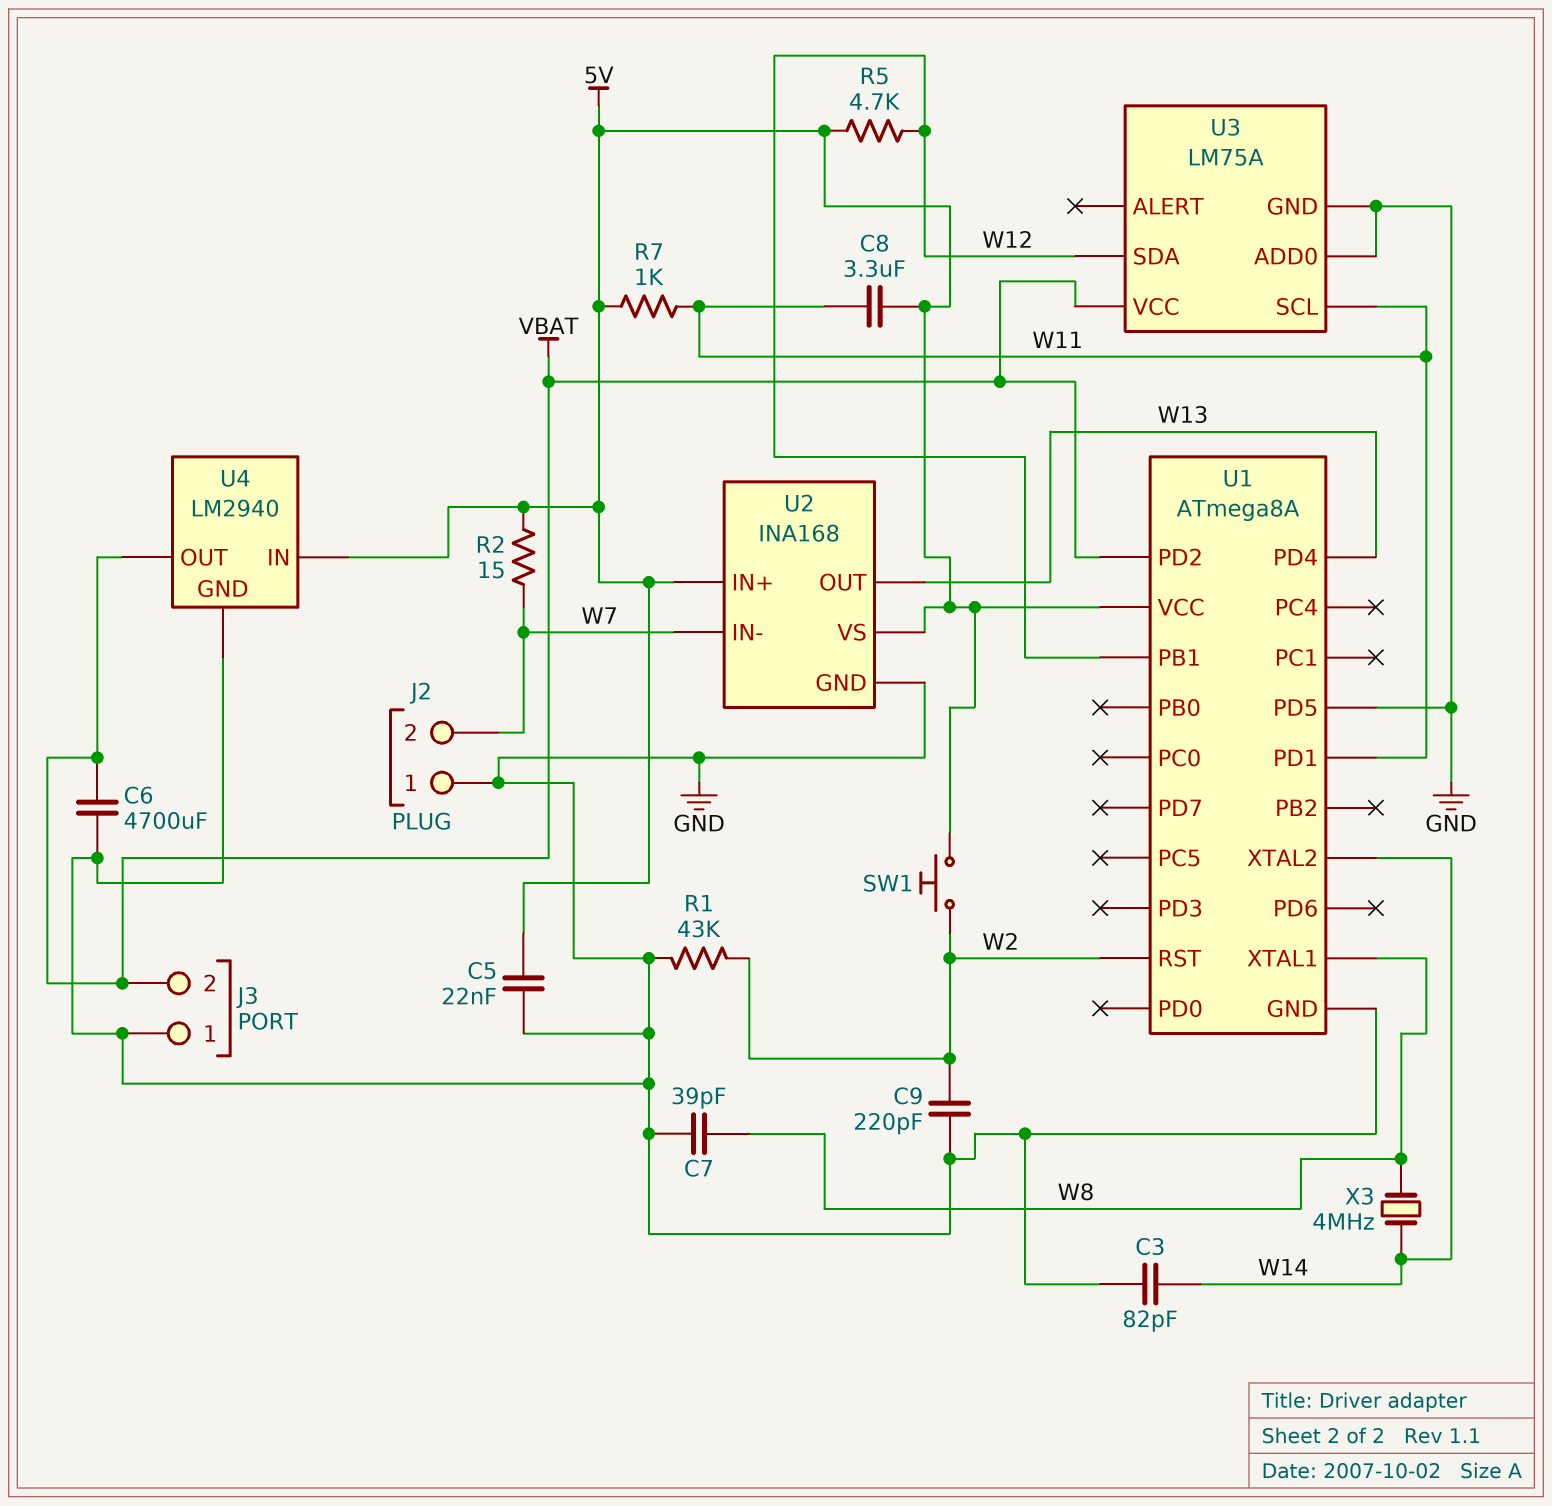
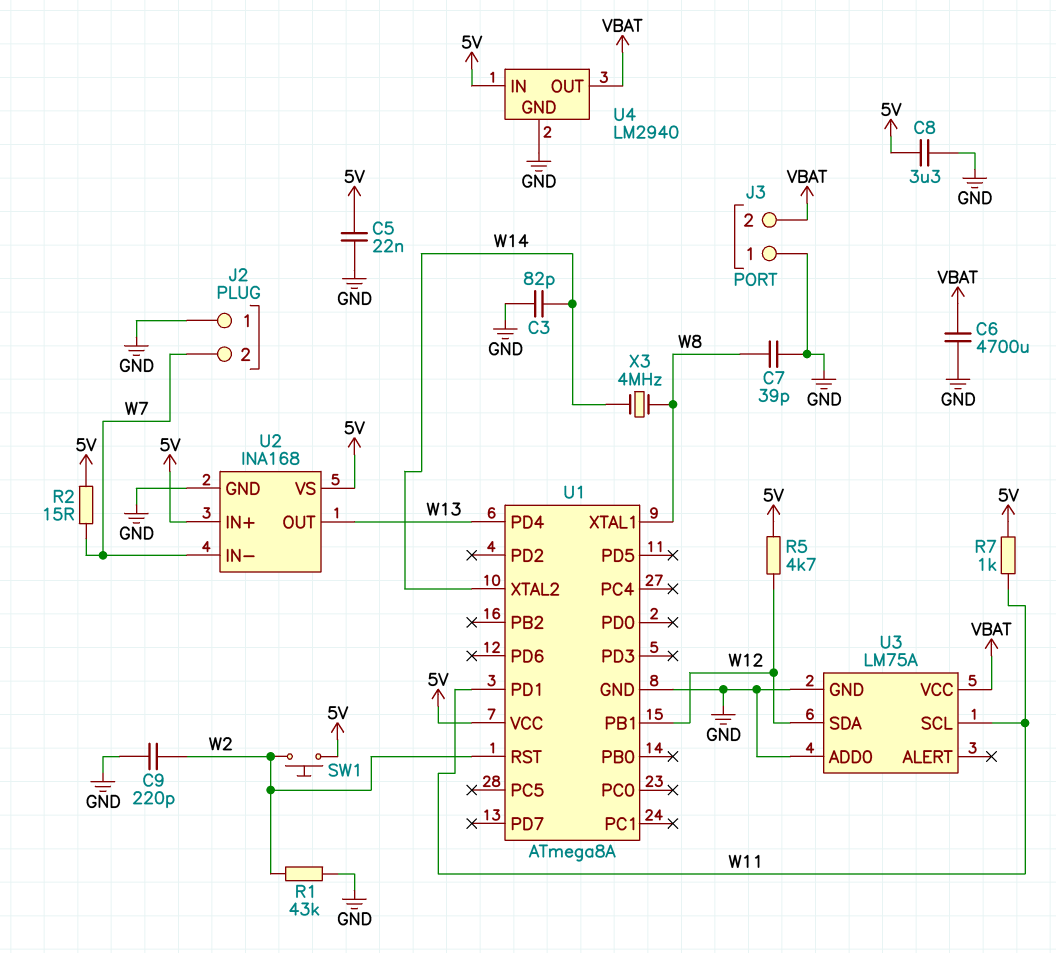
C8: 3.3uF (5V, W11) -> 3.3uF (5V, GND)
U1 pin PD2: VBAT -> none
U1 pin PD5: GND -> none

